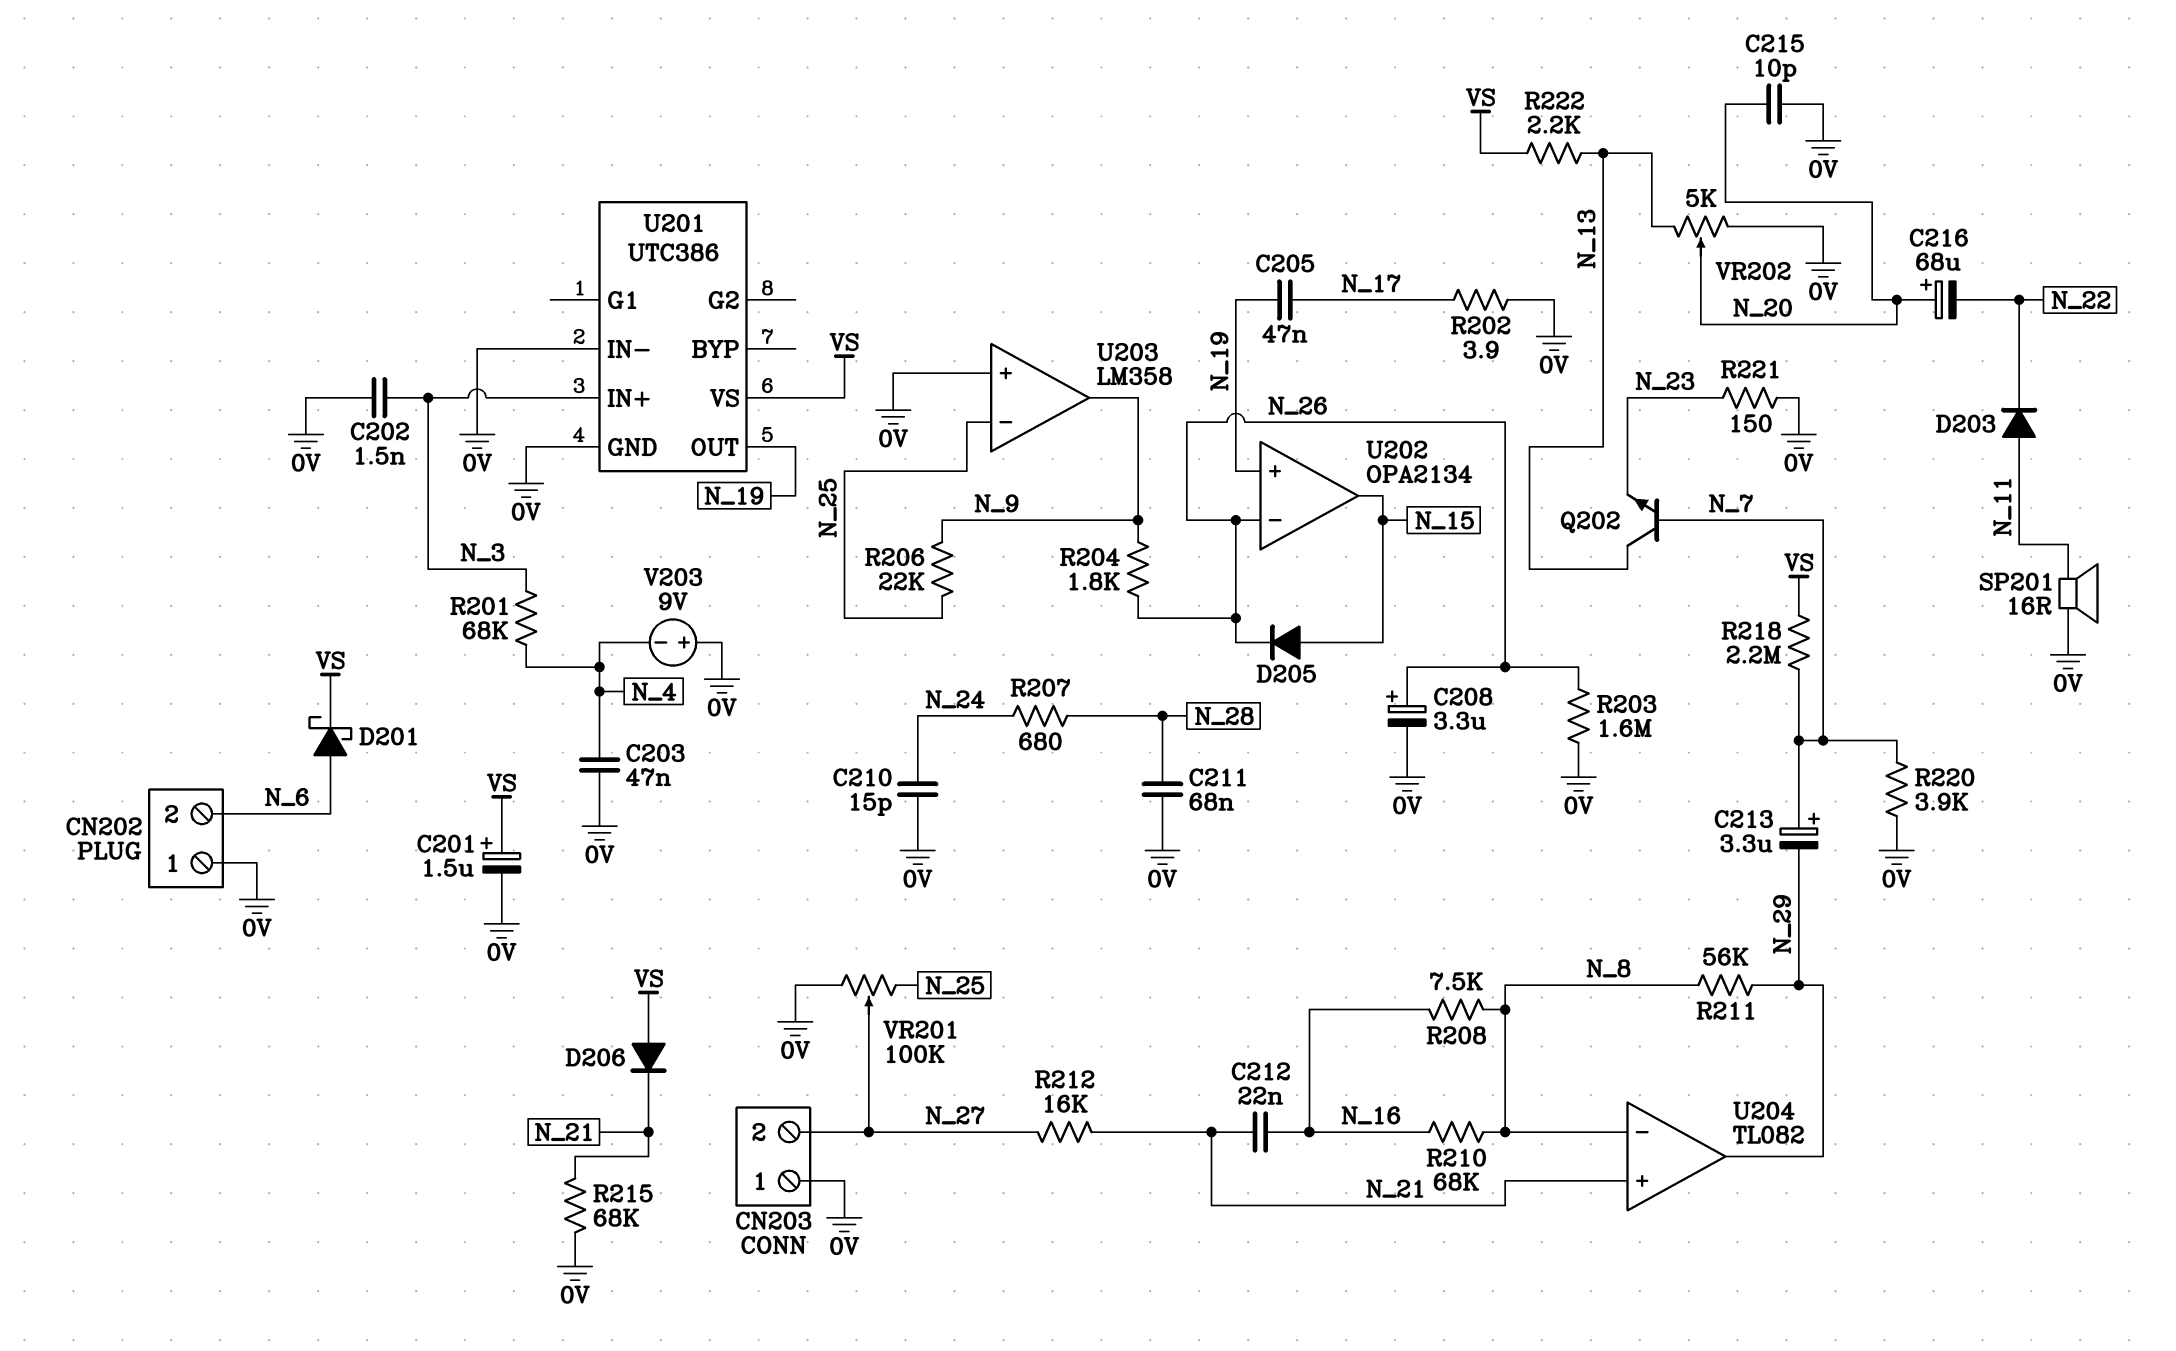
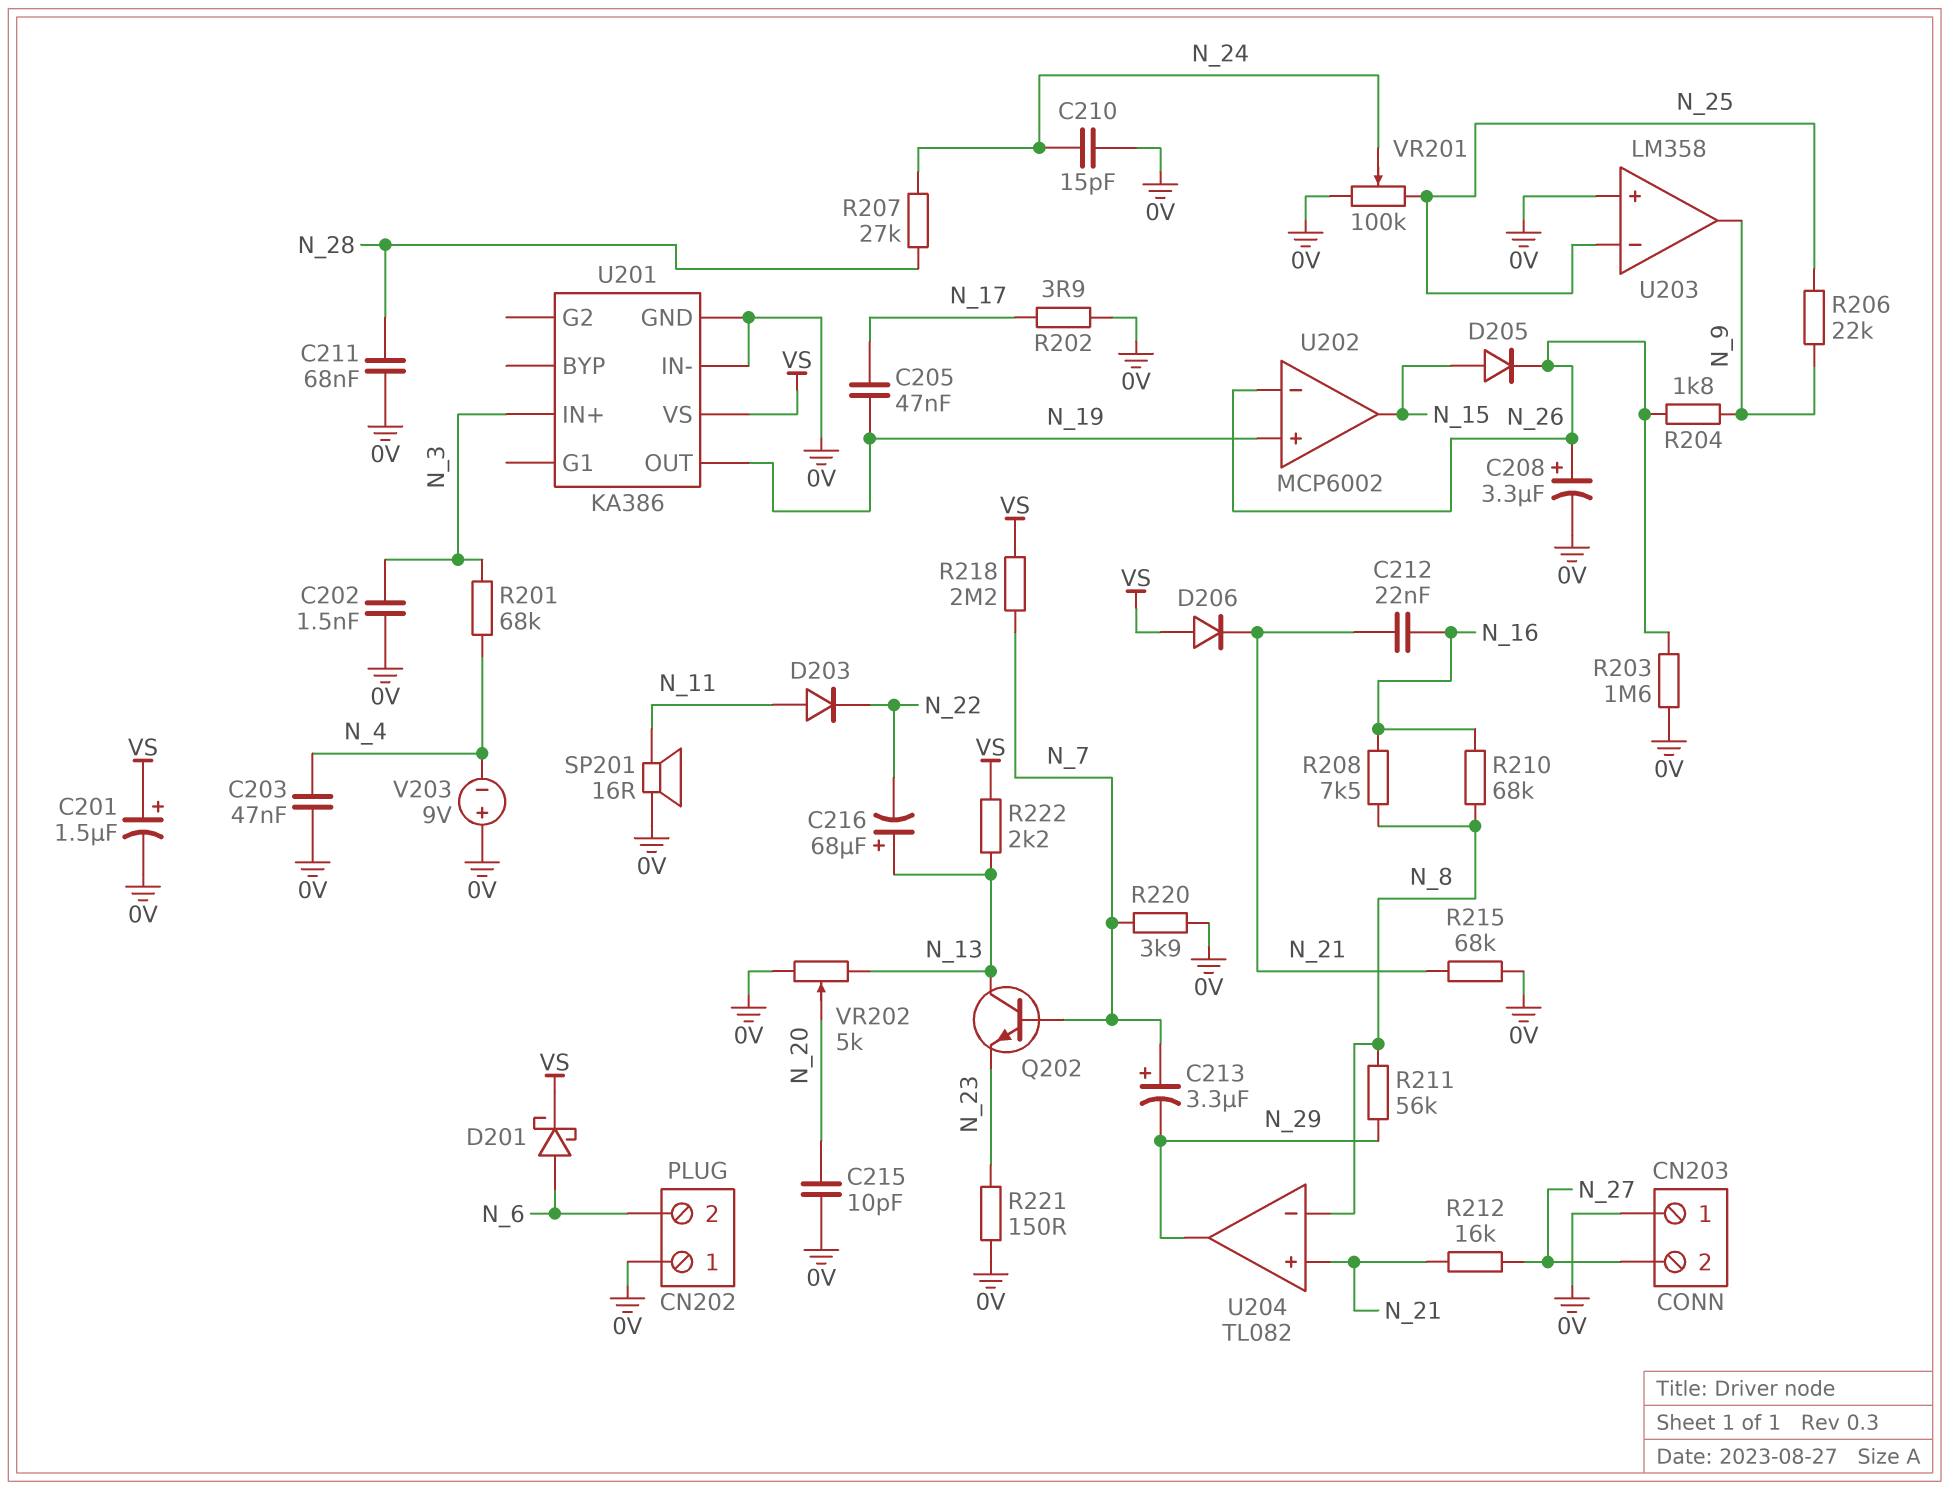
C216: 68uF (plus N_20, minus N_22) -> 68uF (plus N_13, minus N_22)
R207: 680 (N_24, N_28) -> 27k (N_24, N_28)
U201: UTC386 -> KA386
U202: OPA2134 -> MCP6002
VR201: 100k (0V, N_25, wiper N_27) -> 100k (0V, N_25, wiper N_24)

